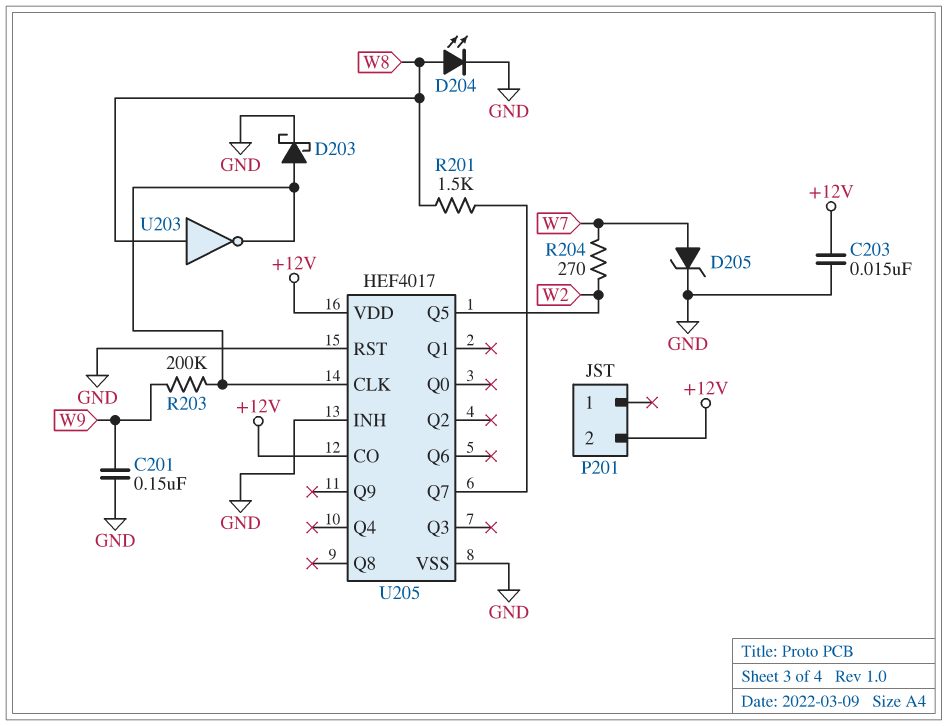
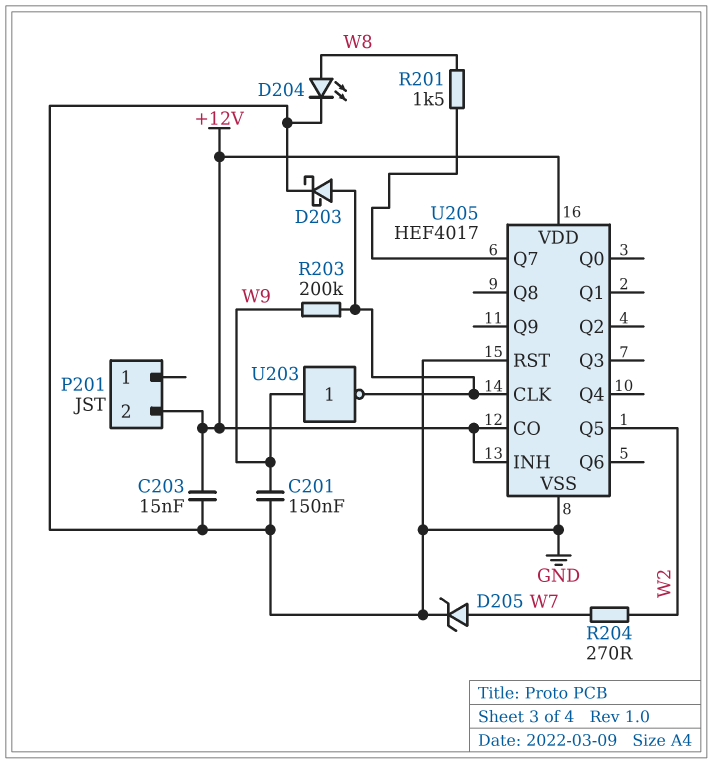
U203: NOT (in W8, out U205/CLK) -> NOT (in W9, out U205/CLK)
U205 pin INH: GND -> +12V

